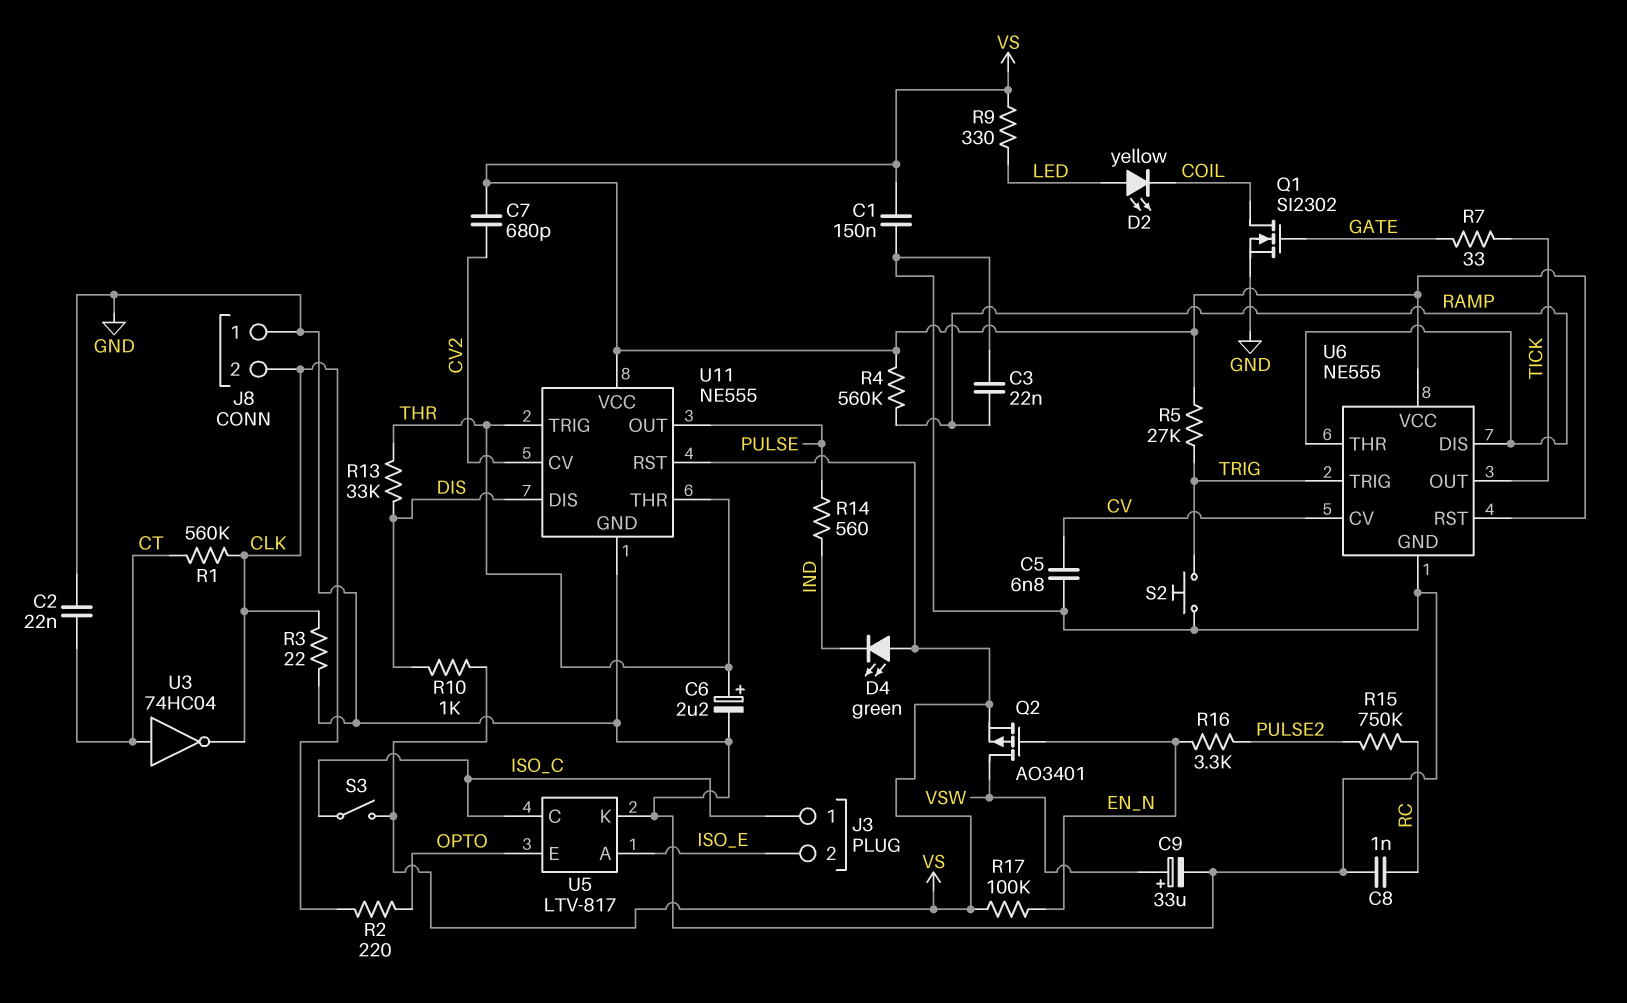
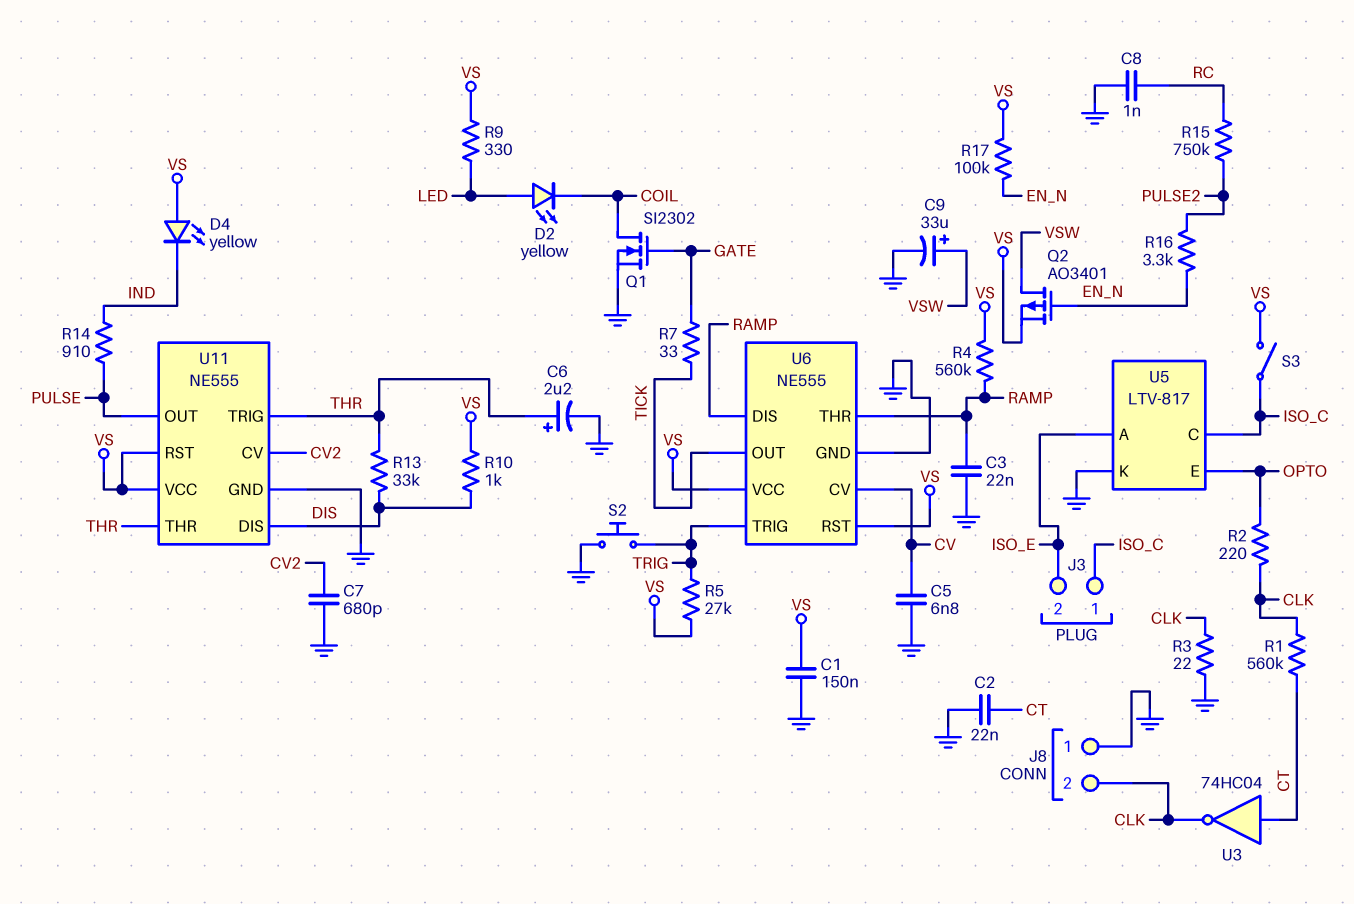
C7: 680pF (CV2, VS) -> 680pF (CV2, GND)
D4: LED green (A VS, K IND) -> LED yellow (A VS, K IND)
R14: 560 (IND, PULSE) -> 910 (IND, PULSE)

